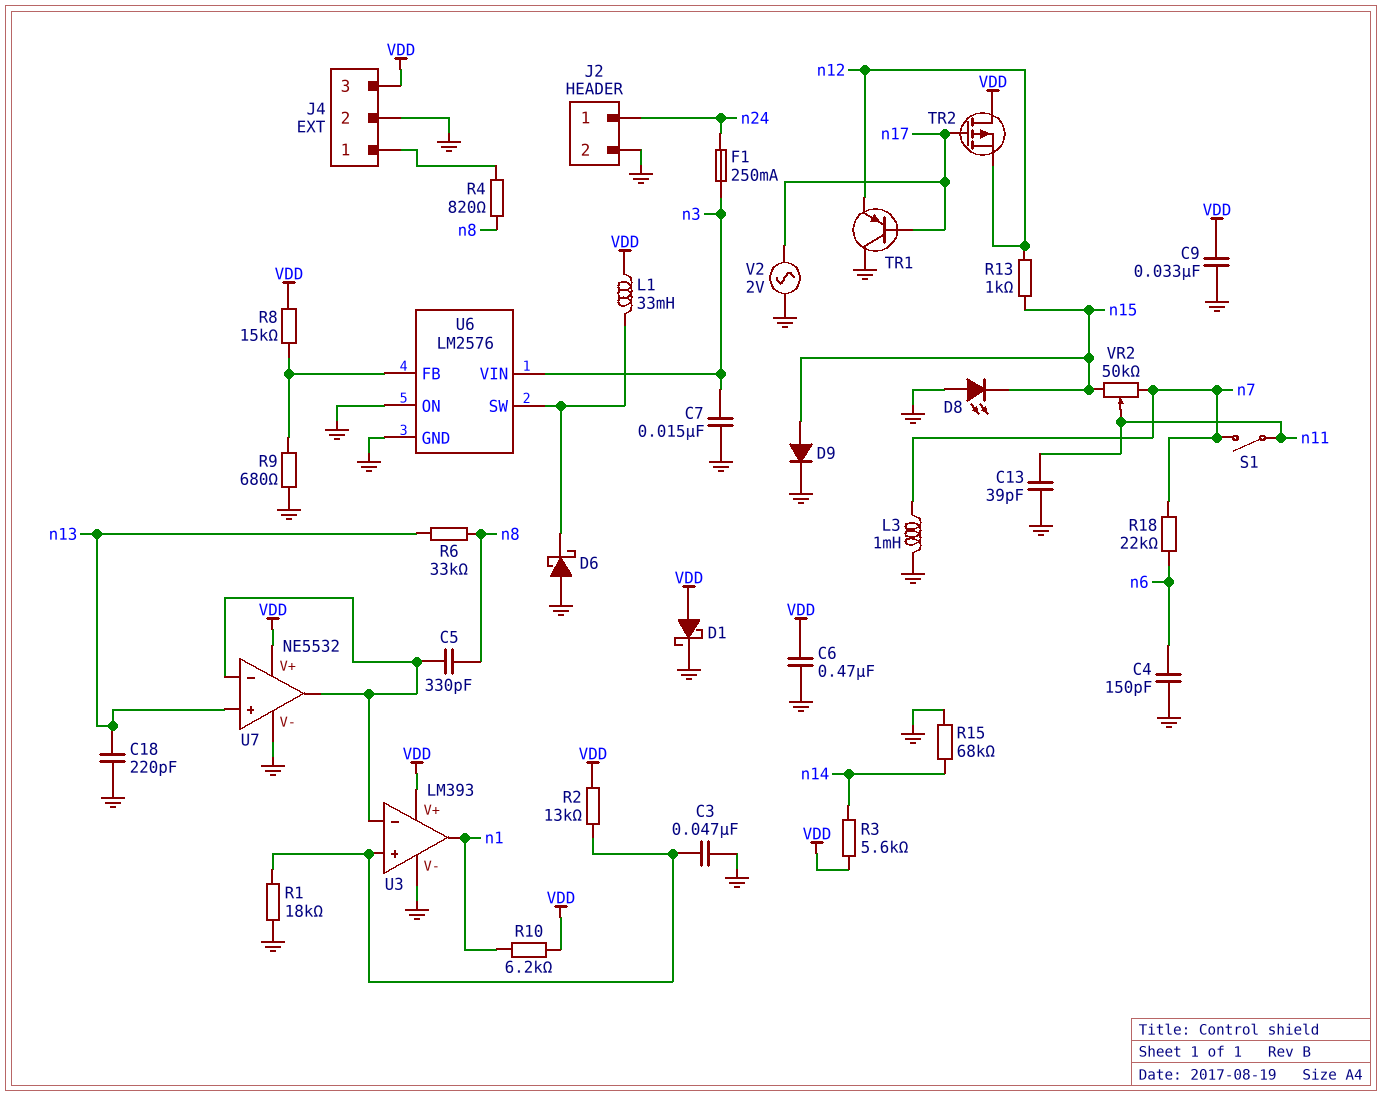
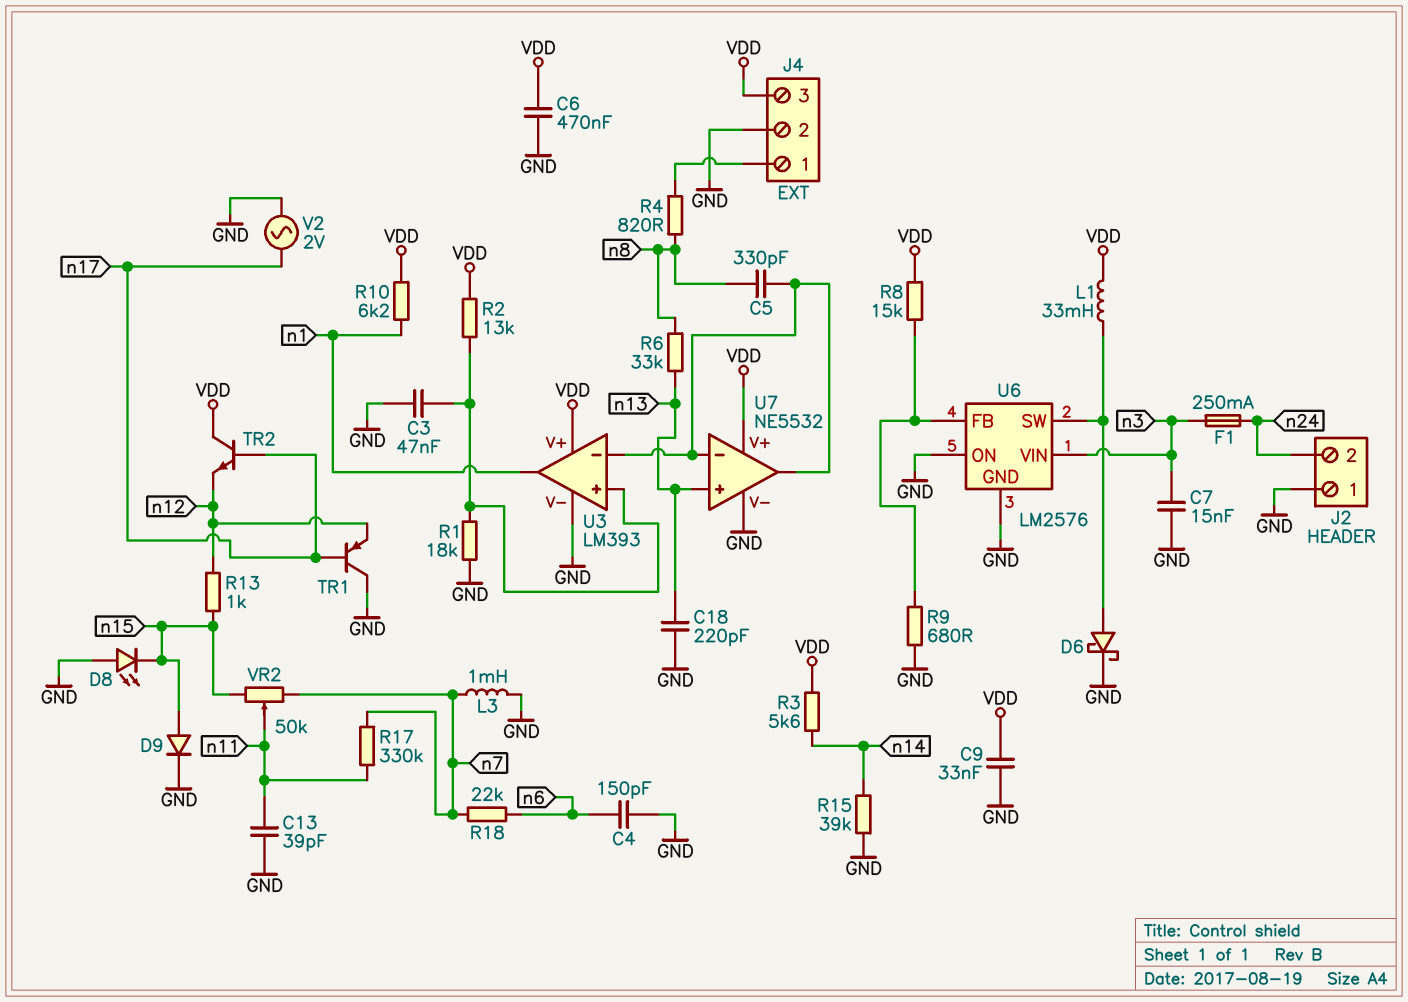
D1: schottky (A VDD, K GND) -> none
D6: schottky (A GND, K U6/SW) -> schottky (A U6/SW, K GND)
J2 pin 1: n24 -> GND
J2 pin 2: GND -> n24
R15: 68k (GND, n14) -> 39k (GND, n14)
R17: none -> 330k (n7, n11)
S1: switch (n7, n11) -> none
TR2: PMOS (G n17, D VDD, S n12) -> NPN (B n17, C VDD, E n12)

